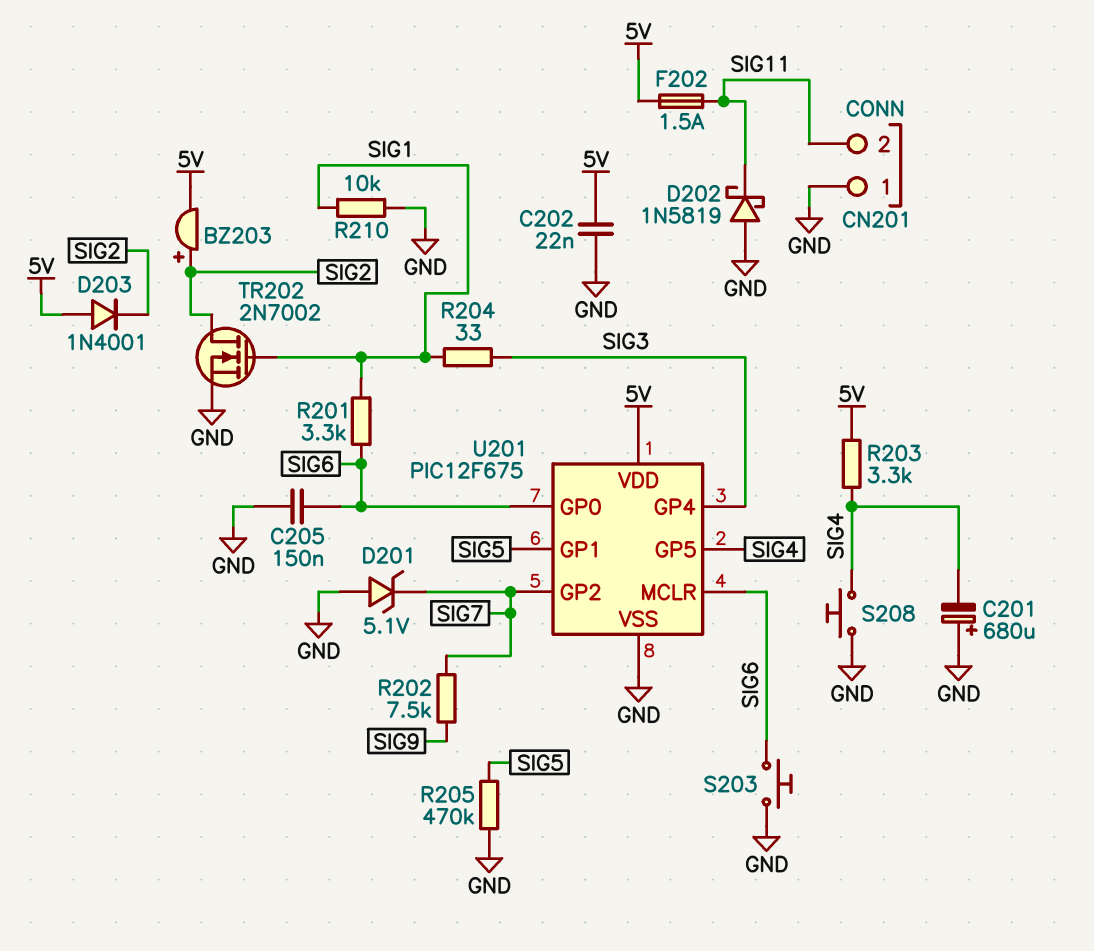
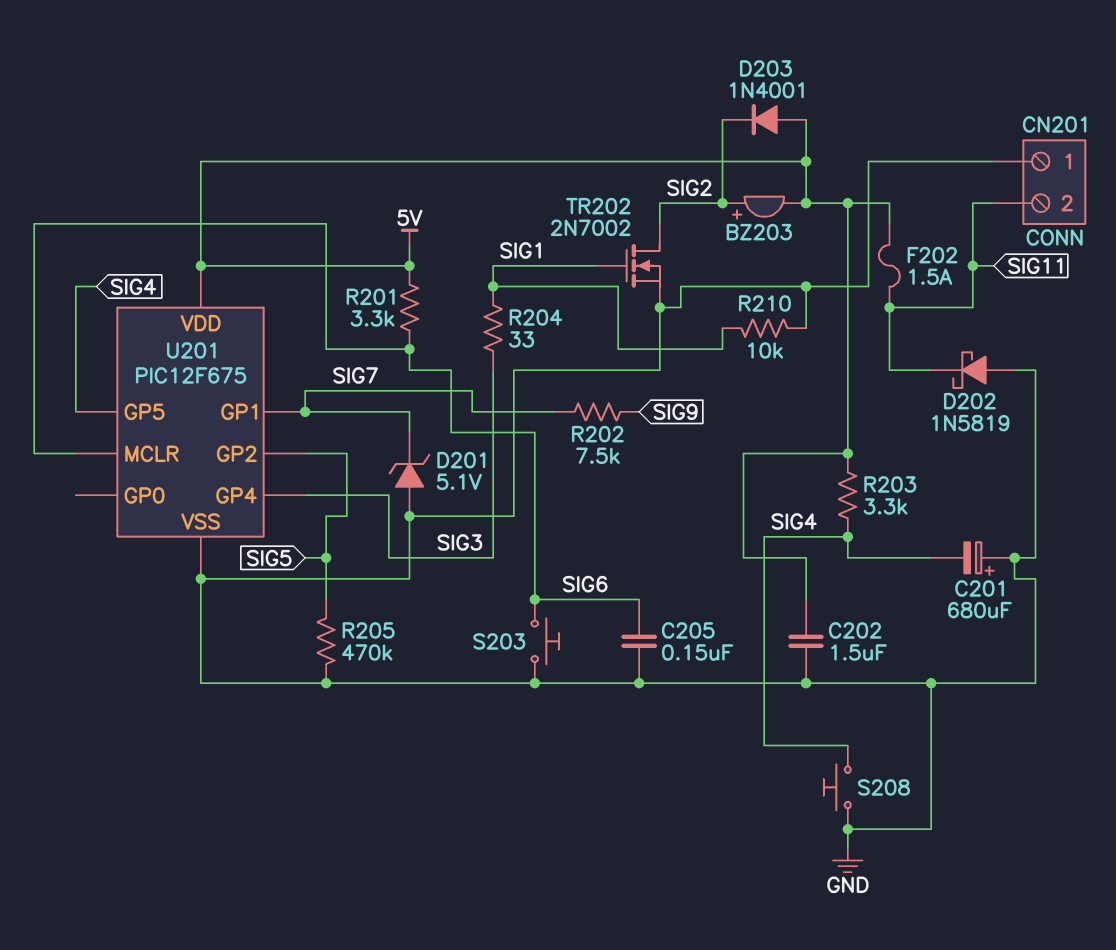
C202: 22nF (5V, GND) -> 1.5uF (5V, GND)
R201: 3.3k (SIG1, SIG6) -> 3.3k (5V, SIG6)
U201 pin GP0: SIG6 -> none
U201 pin GP1: SIG5 -> SIG7
U201 pin GP2: SIG7 -> SIG5

